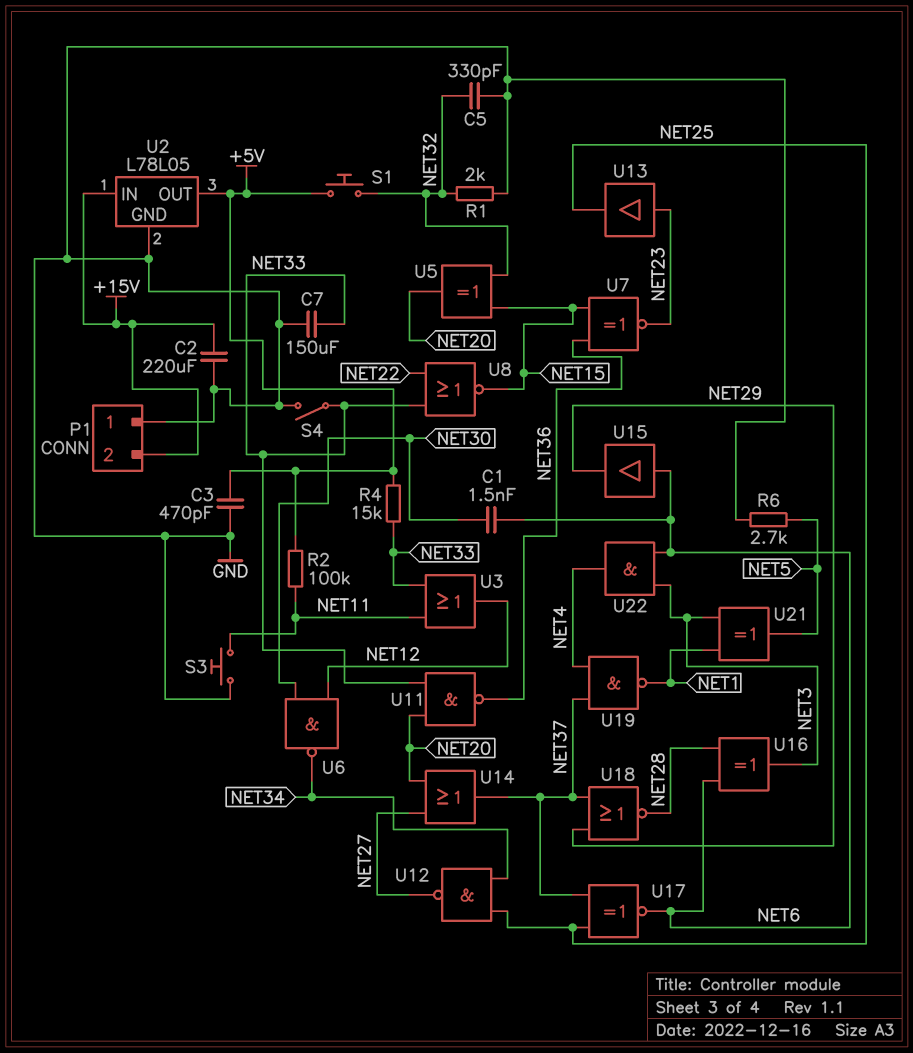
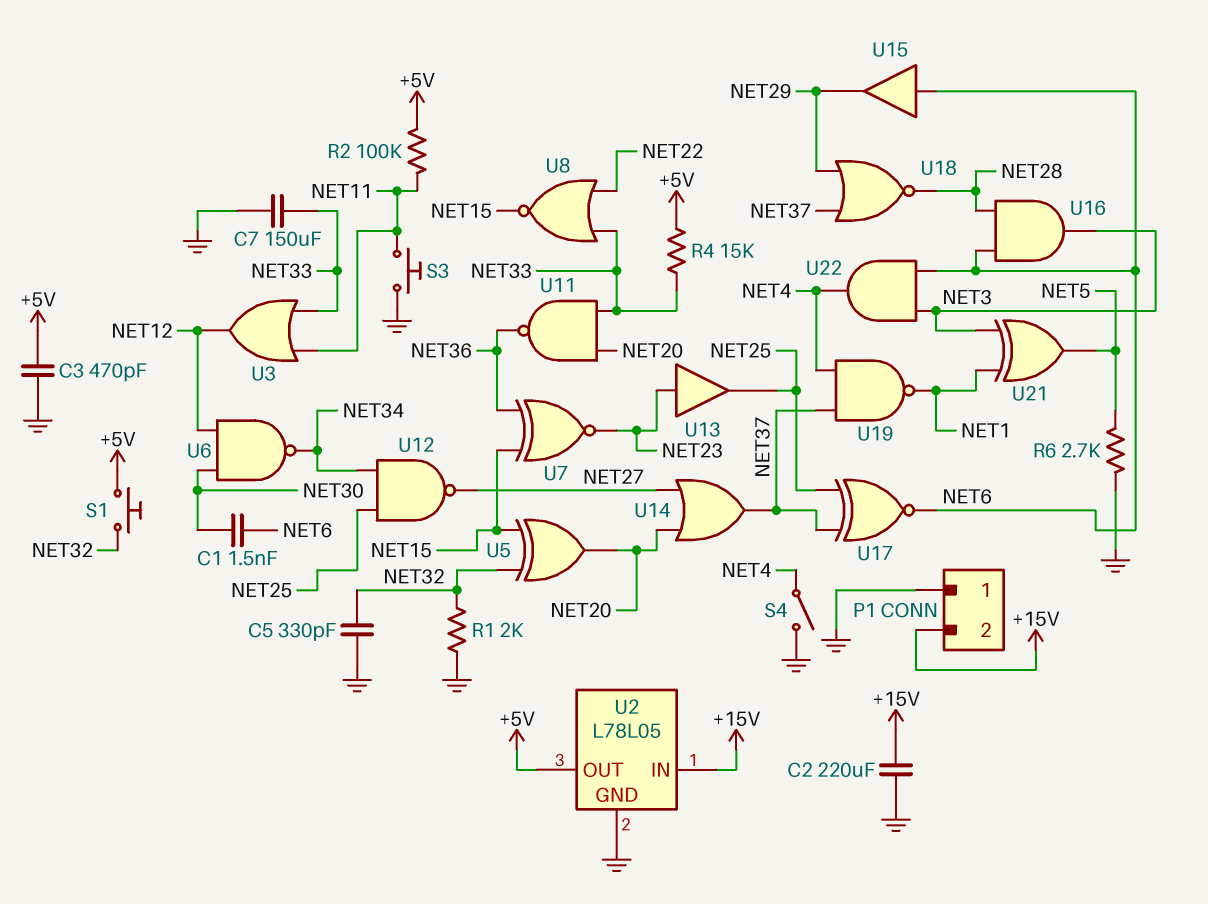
S4: switch (GND, NET33) -> switch (GND, NET4)
U16: XOR (in NET6, in NET28, out NET3) -> AND (in NET6, in NET28, out NET3)

